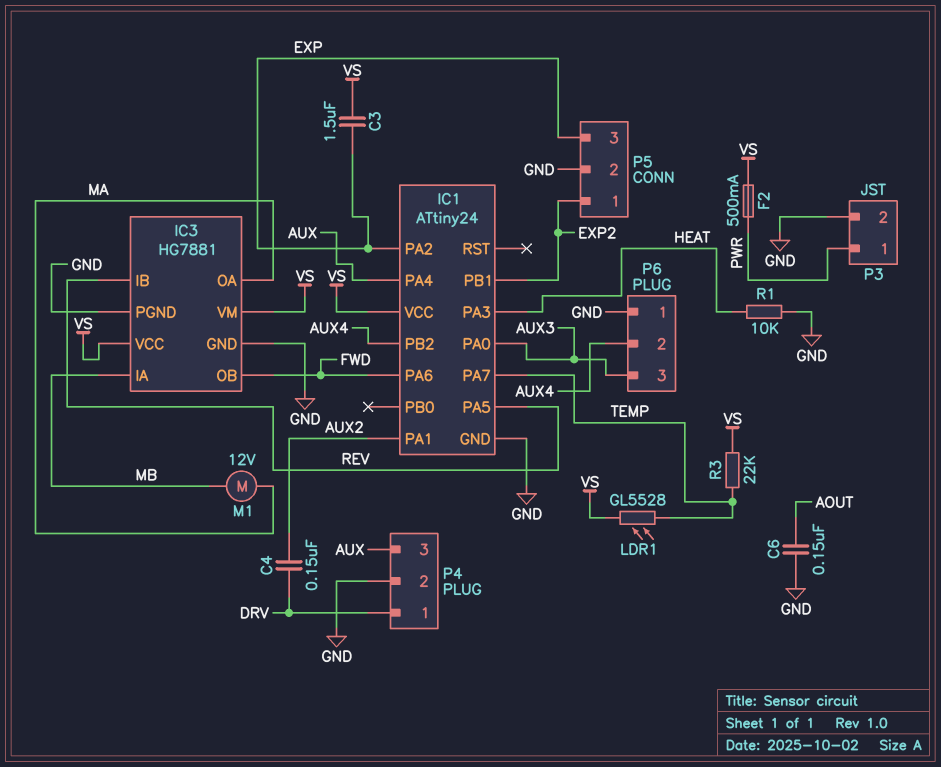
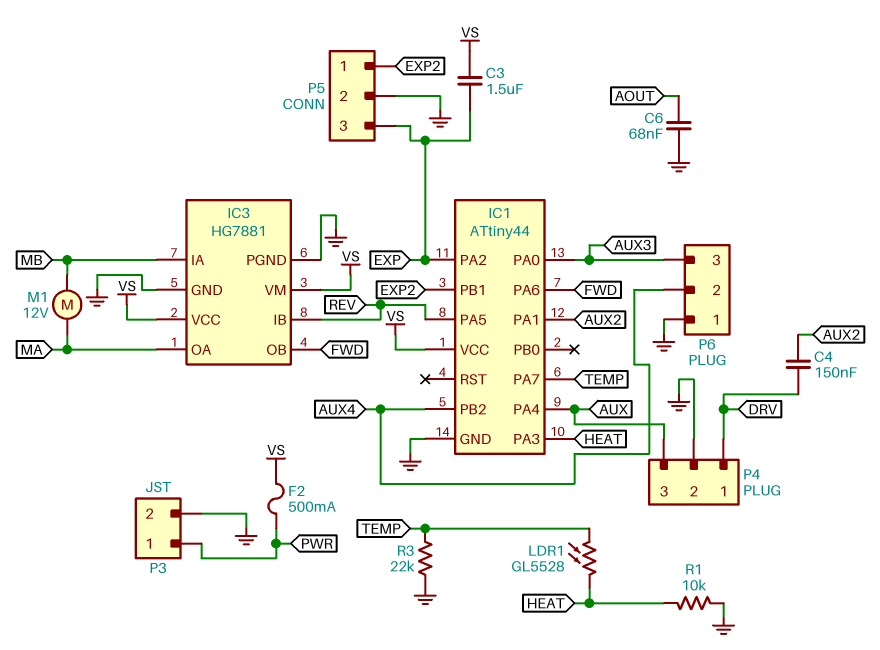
C6: 150nF (AOUT, GND) -> 68nF (AOUT, GND)
IC1: ATtiny24 -> ATtiny44
LDR1: GL5528 (TEMP, VS) -> GL5528 (HEAT, TEMP)
R3: 22k (TEMP, VS) -> 22k (GND, TEMP)

